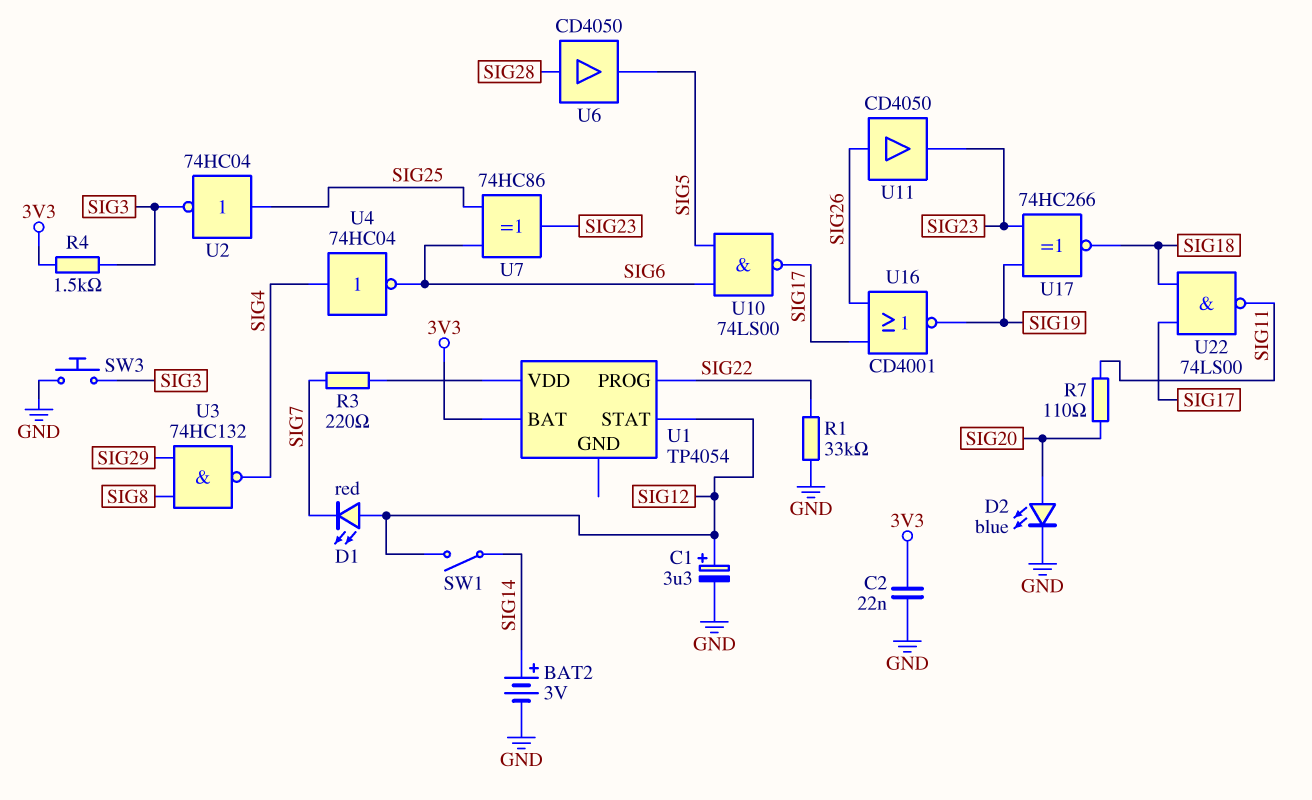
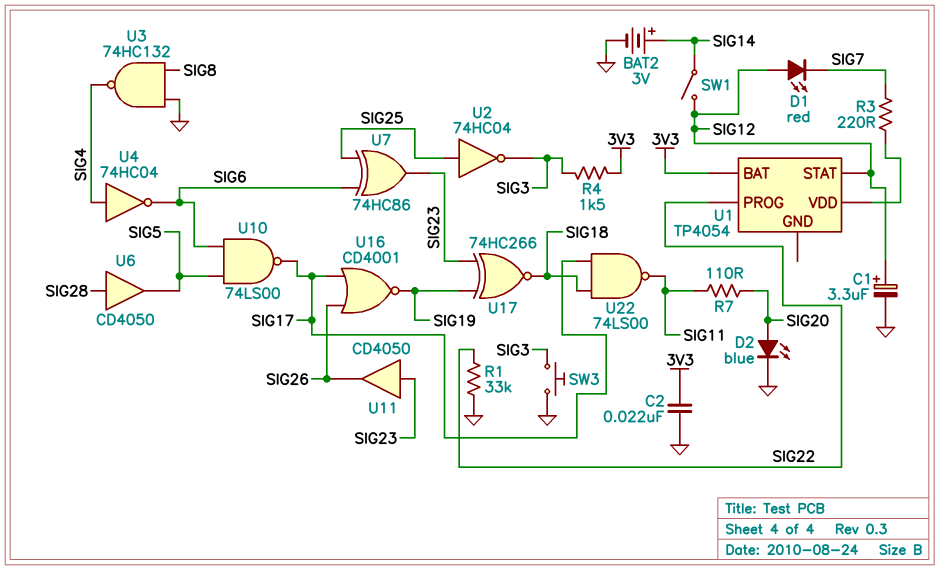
U3: NAND 74HC132 (in SIG8, in SIG29, out SIG4) -> NAND 74HC132 (in GND, in SIG8, out SIG4)
U11: buffer CD4050 (in SIG26, out SIG23) -> buffer CD4050 (in SIG23, out SIG26)

